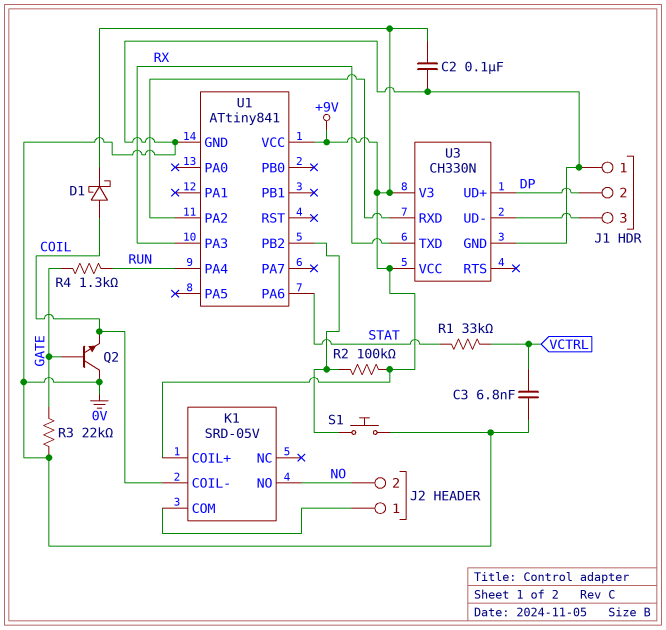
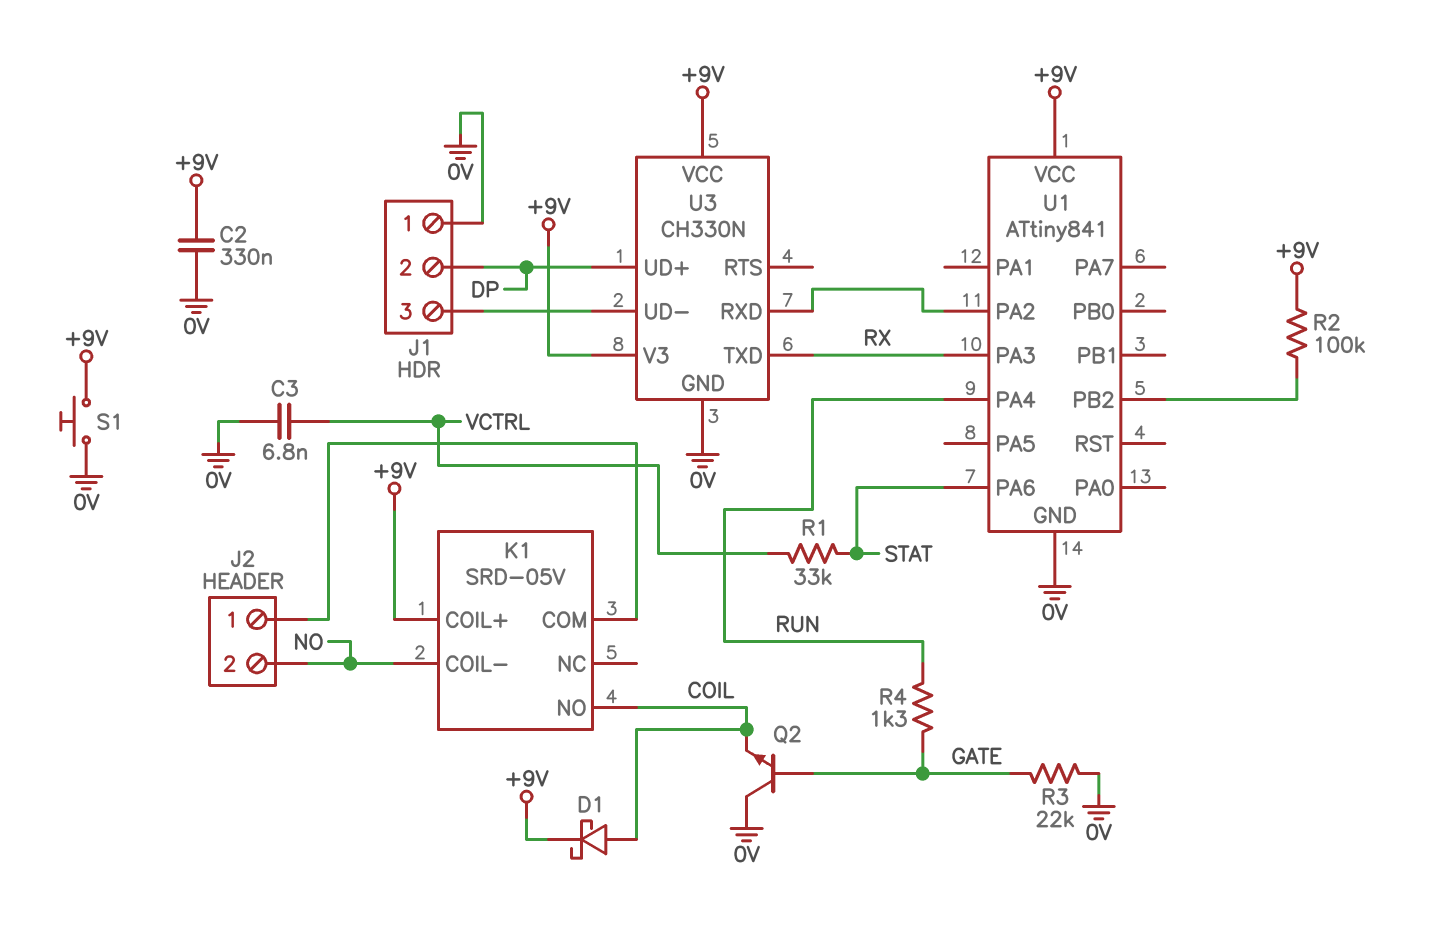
C2: 100nF (+9V, 0V) -> 330nF (+9V, 0V)
K1 pin COIL-: COIL -> NO
K1 pin NO: NO -> COIL
S1: button (0V, U1/PB2) -> button (+9V, 0V)

